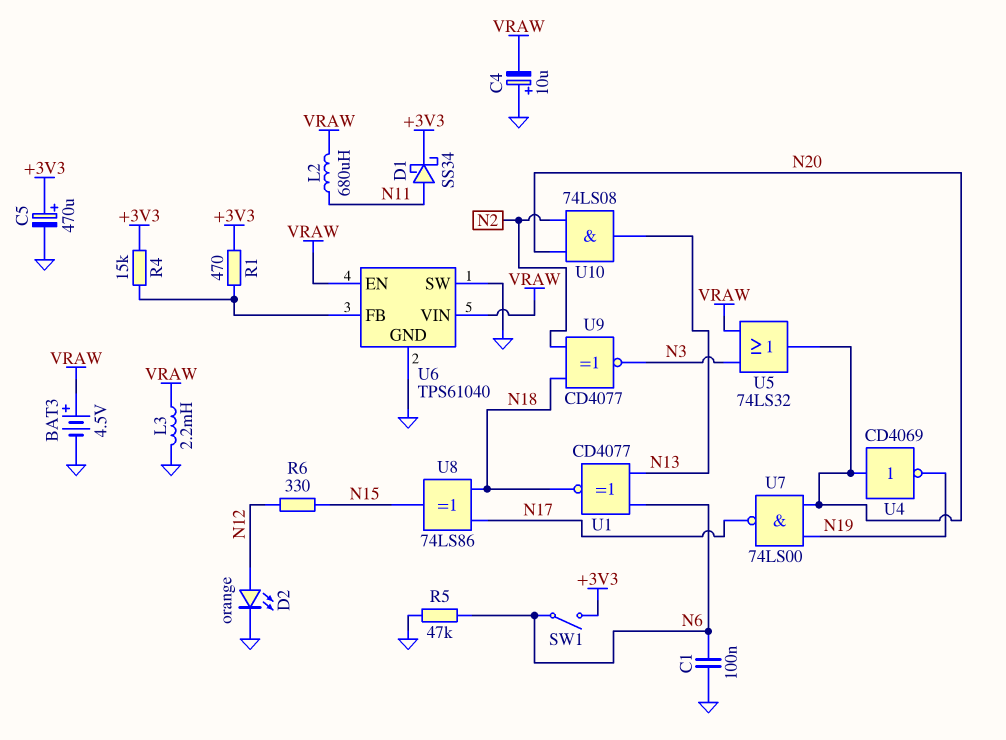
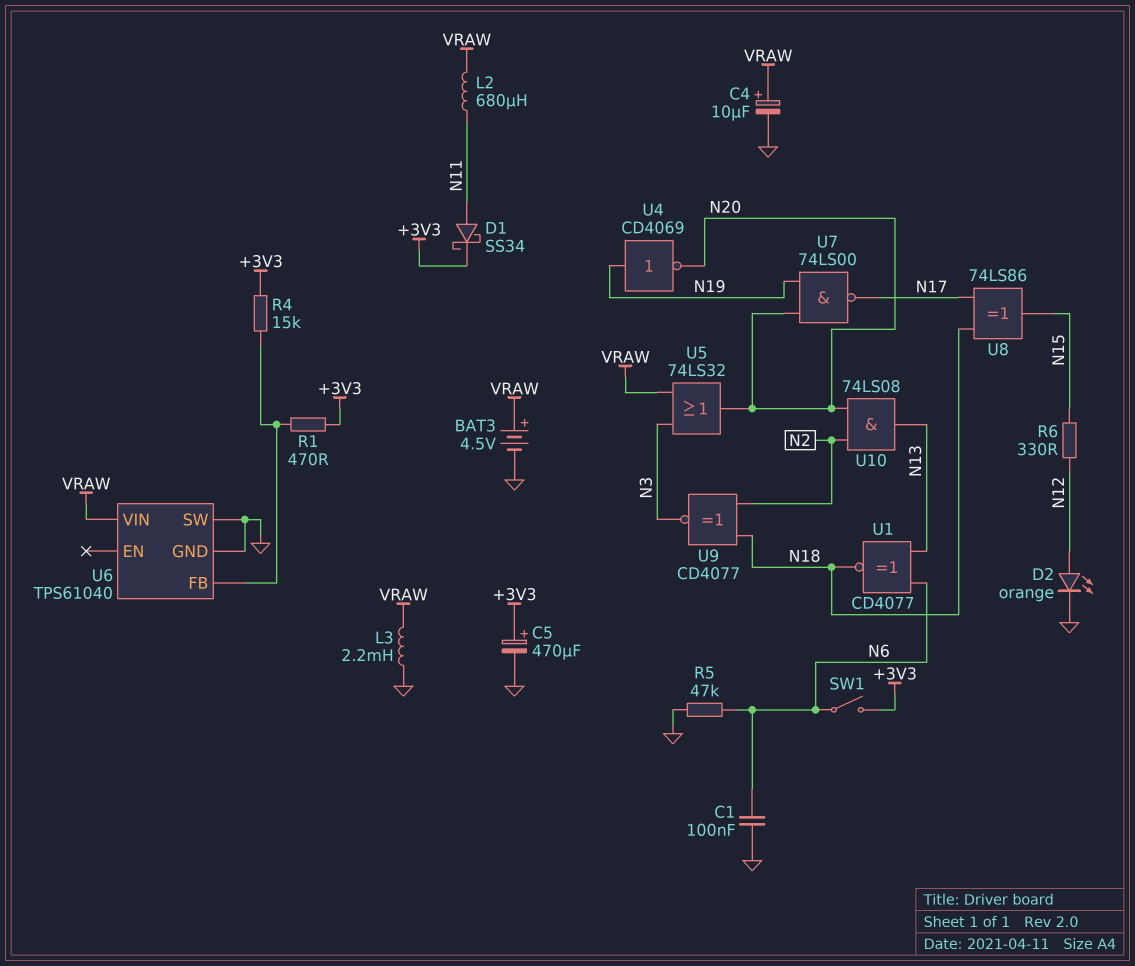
C4: 10uF (plus GND, minus VRAW) -> 10uF (plus VRAW, minus GND)
U4: NOT CD4069 (in N20, out N19) -> NOT CD4069 (in N19, out N20)
U6 pin EN: VRAW -> none

